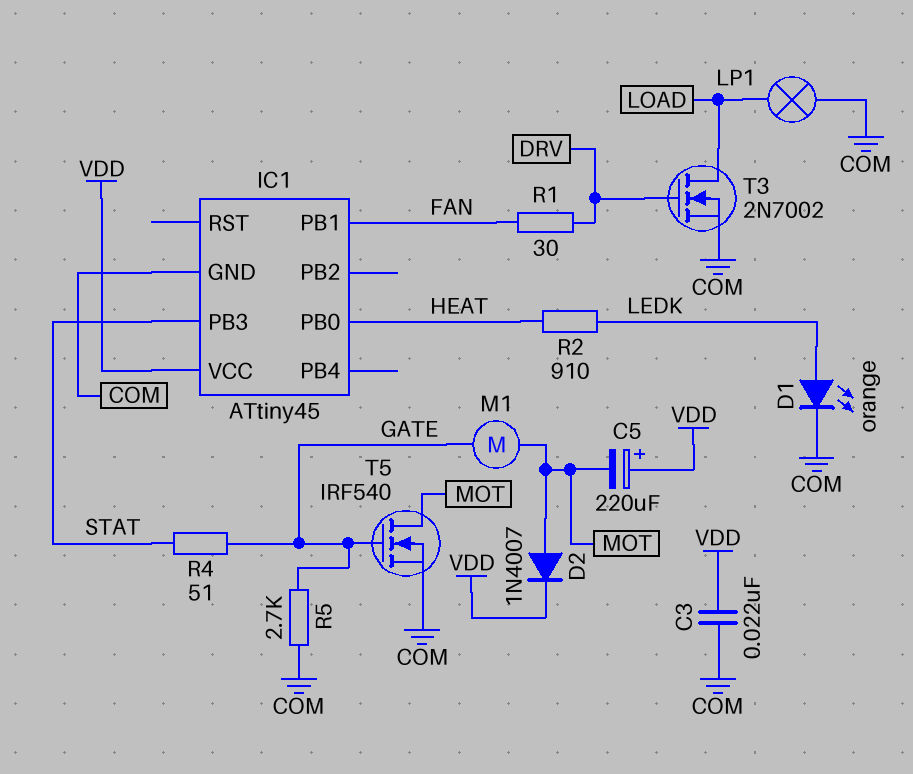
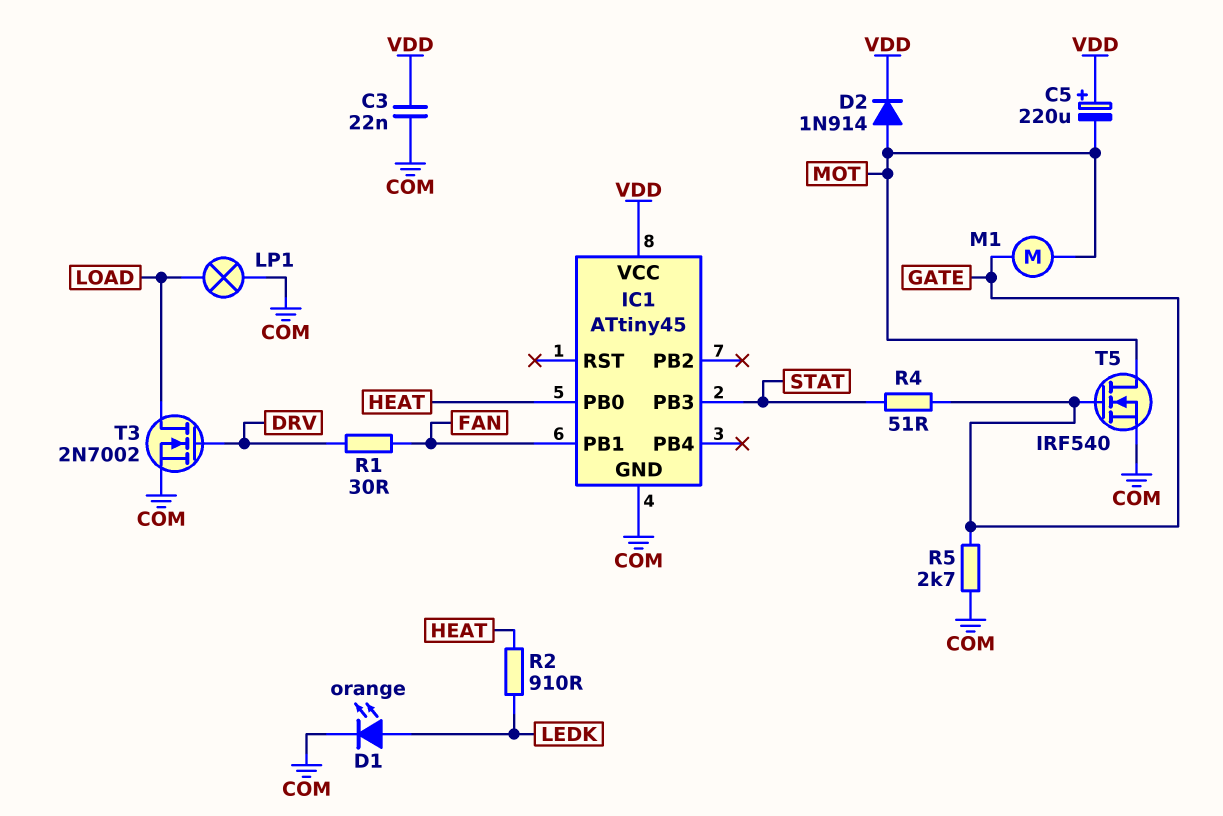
D2: diode 1N4007 (A MOT, K VDD) -> diode 1N914 (A MOT, K VDD)

